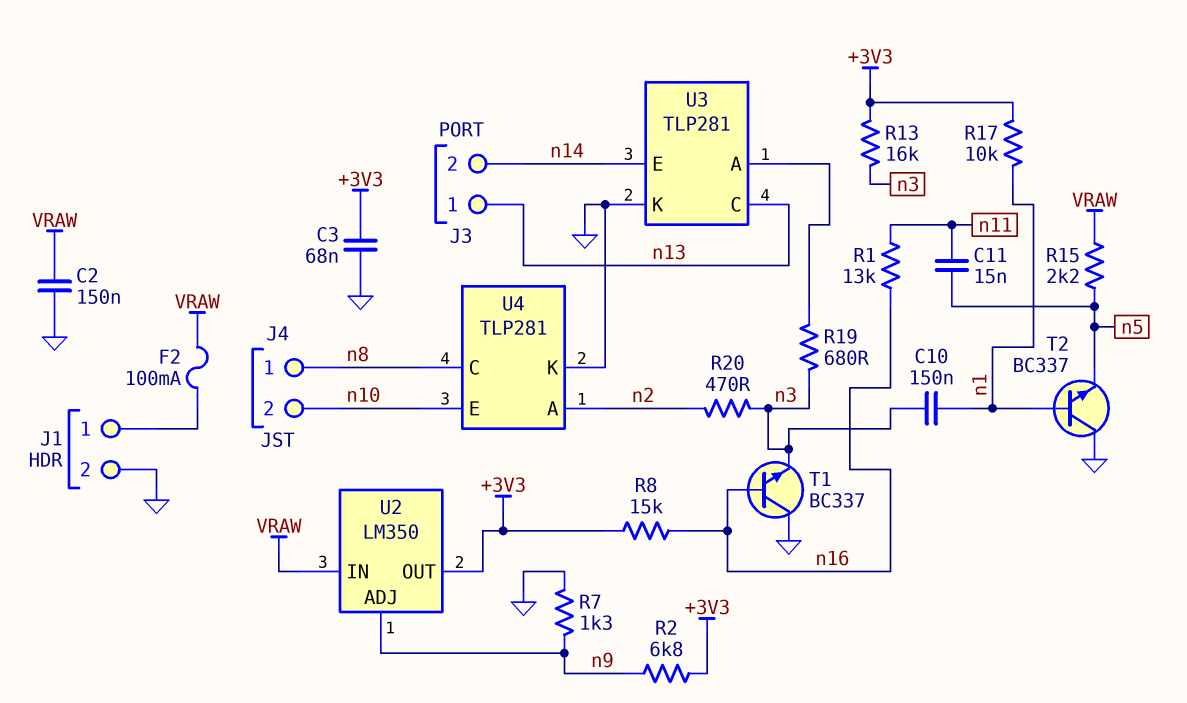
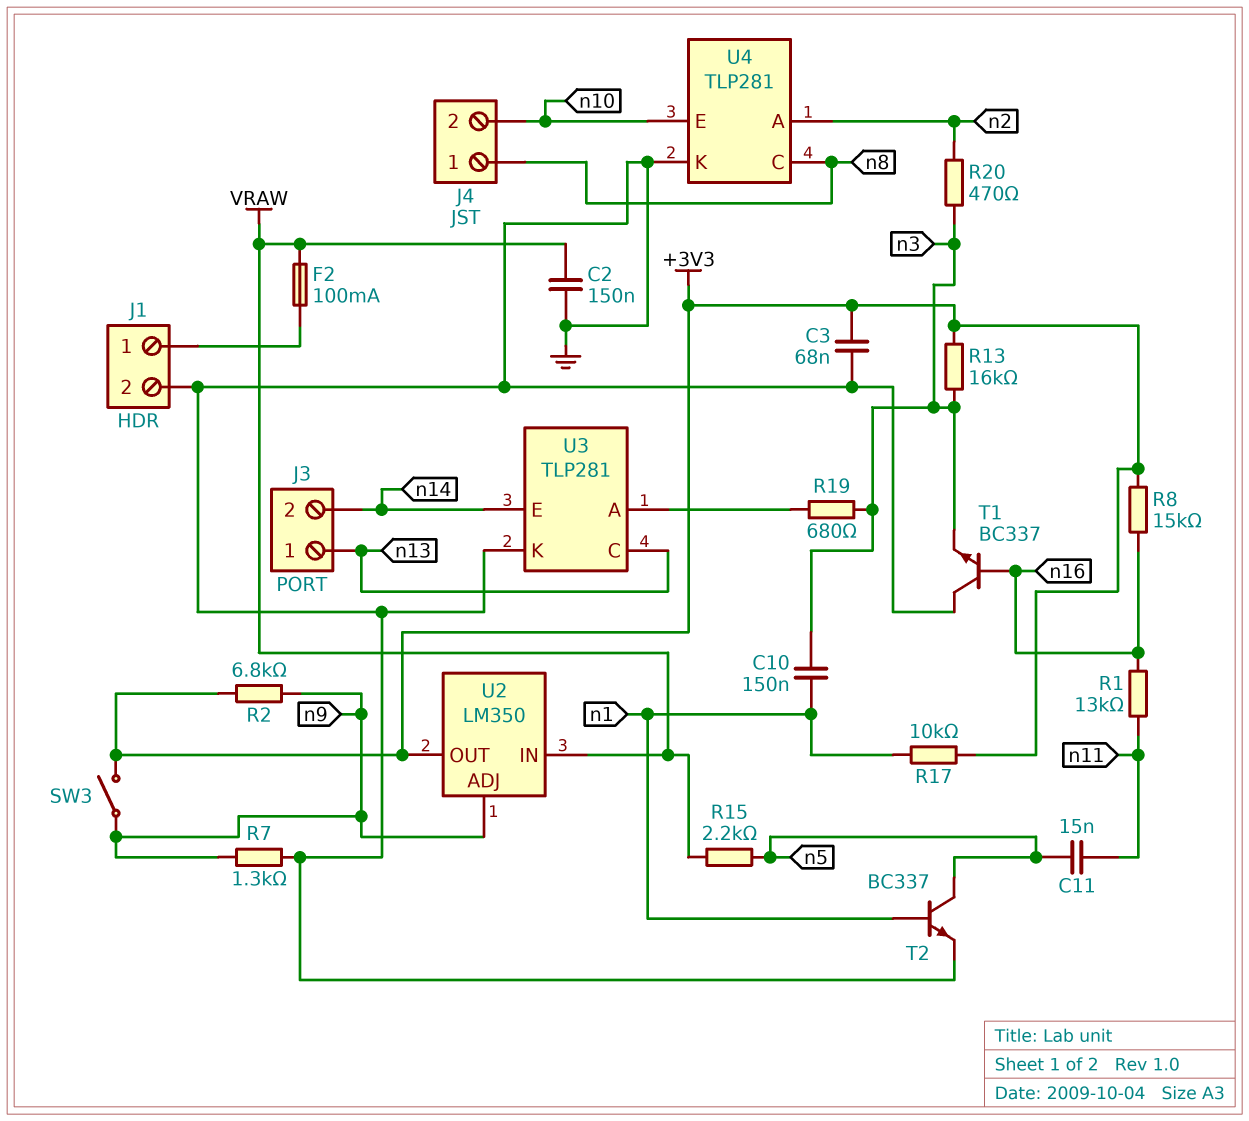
SW3: none -> switch (+3V3, n9)
T2: NPN BC337 (B n1, C GND, E n5) -> NPN BC337 (B n1, C n5, E GND)

